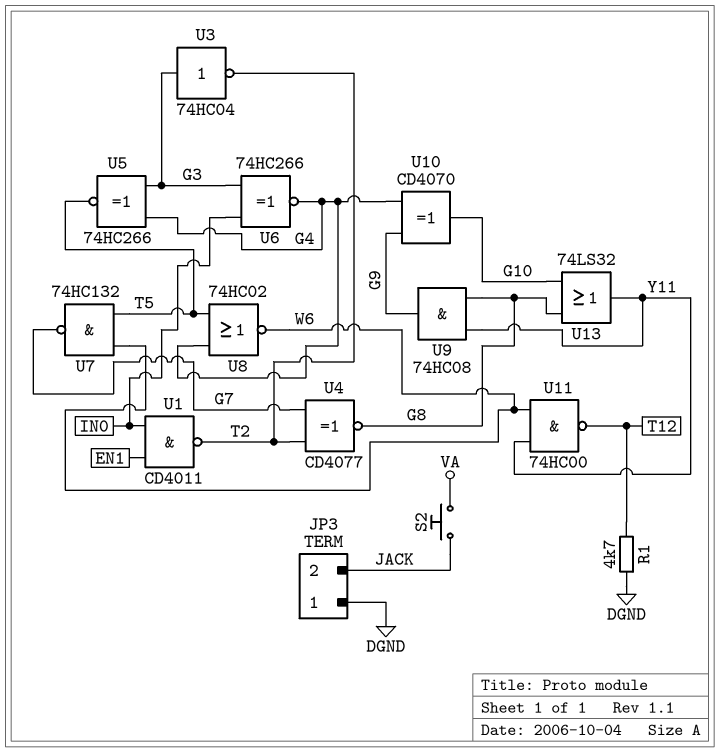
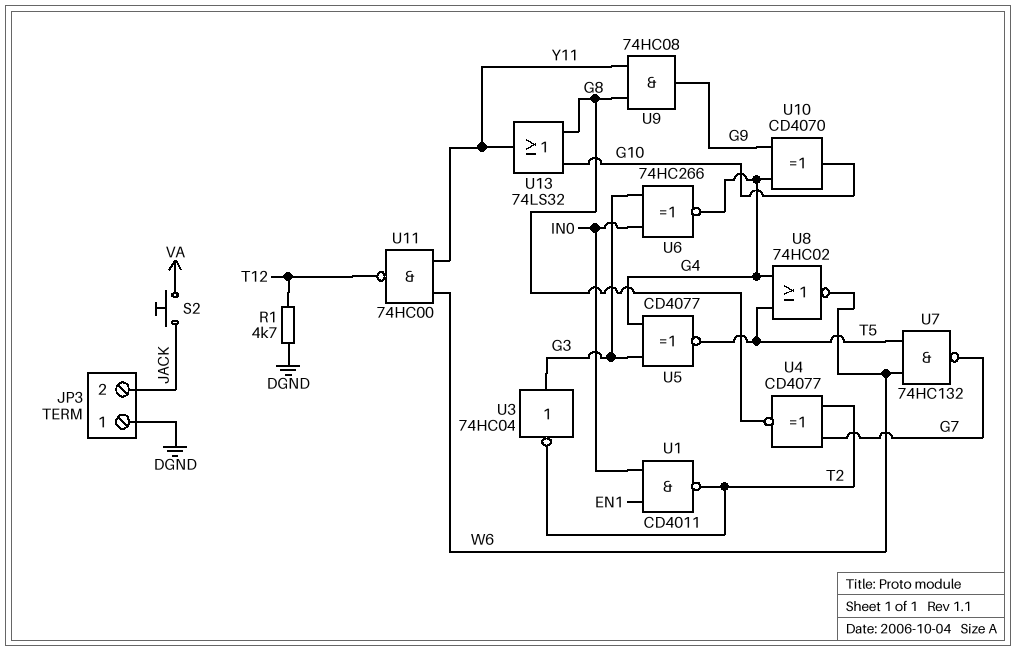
U5: XNOR 74HC266 (in G3, in G4, out T5) -> XNOR CD4077 (in G3, in G4, out T5)

